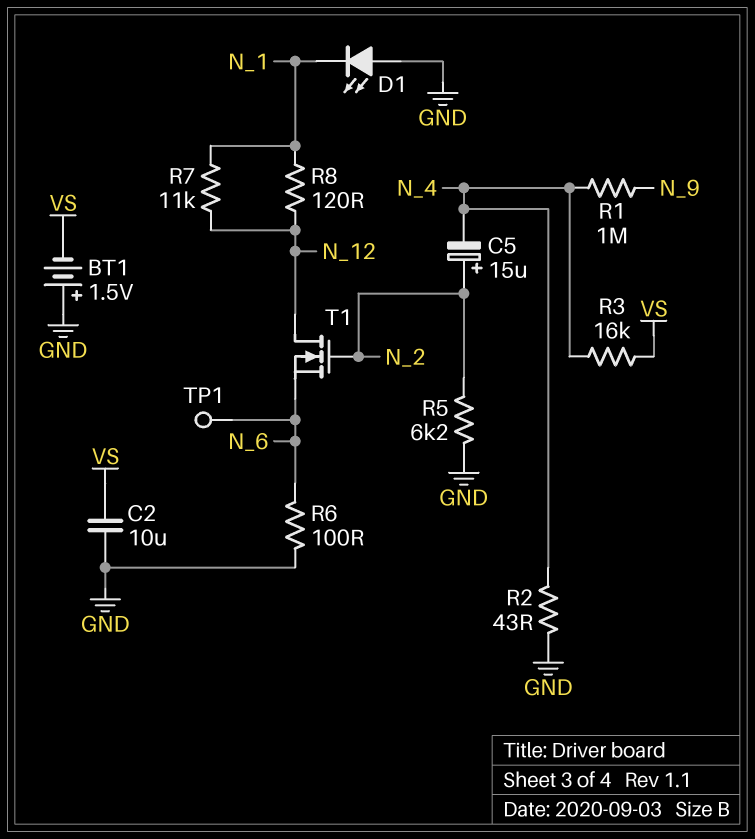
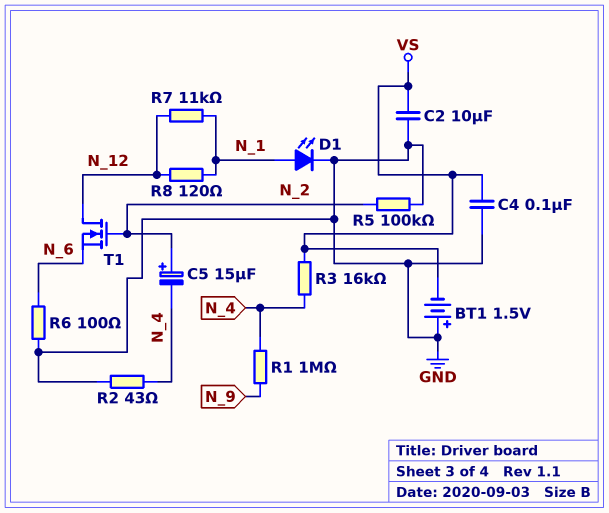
C4: none -> 100nF (GND, VS)
D1: LED (A GND, K N_1) -> LED (A N_1, K GND)
R5: 6.2k (GND, N_2) -> 100k (GND, N_2)
TP1: test point (N_6) -> none

